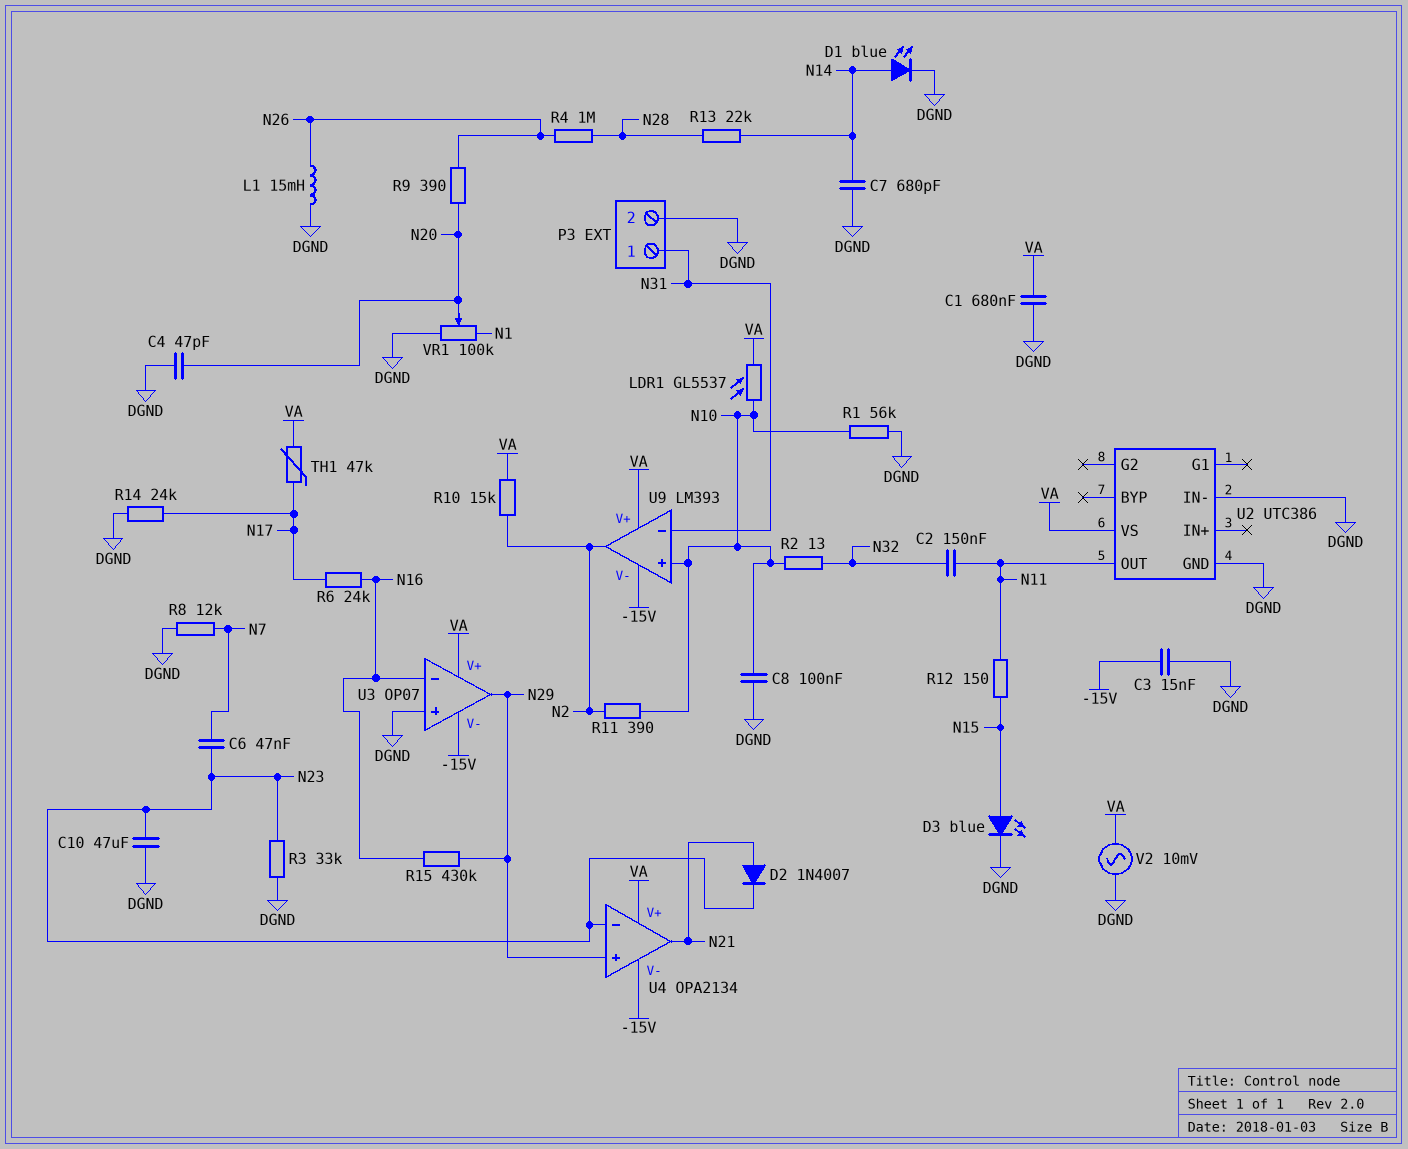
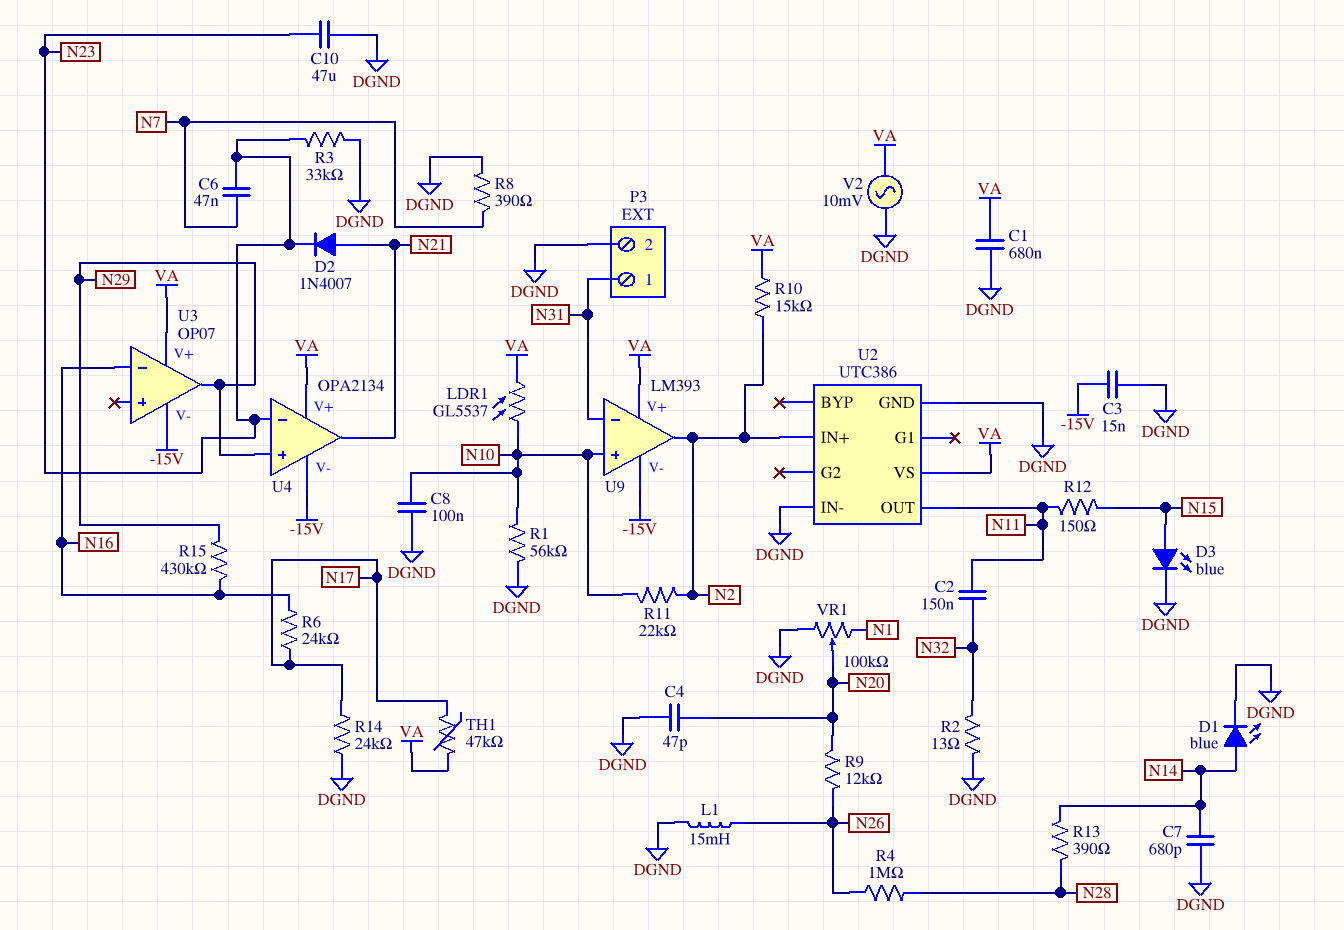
R2: 13 (N10, N32) -> 13 (DGND, N32)
R8: 12k (DGND, N7) -> 390 (DGND, N7)
R9: 390 (N20, N26) -> 12k (N20, N26)
R11: 390 (N2, N10) -> 22k (N2, N10)
R13: 22k (N14, N28) -> 390 (N14, N28)
U2 pin IN+: none -> N2
U3 pin in+: DGND -> none

